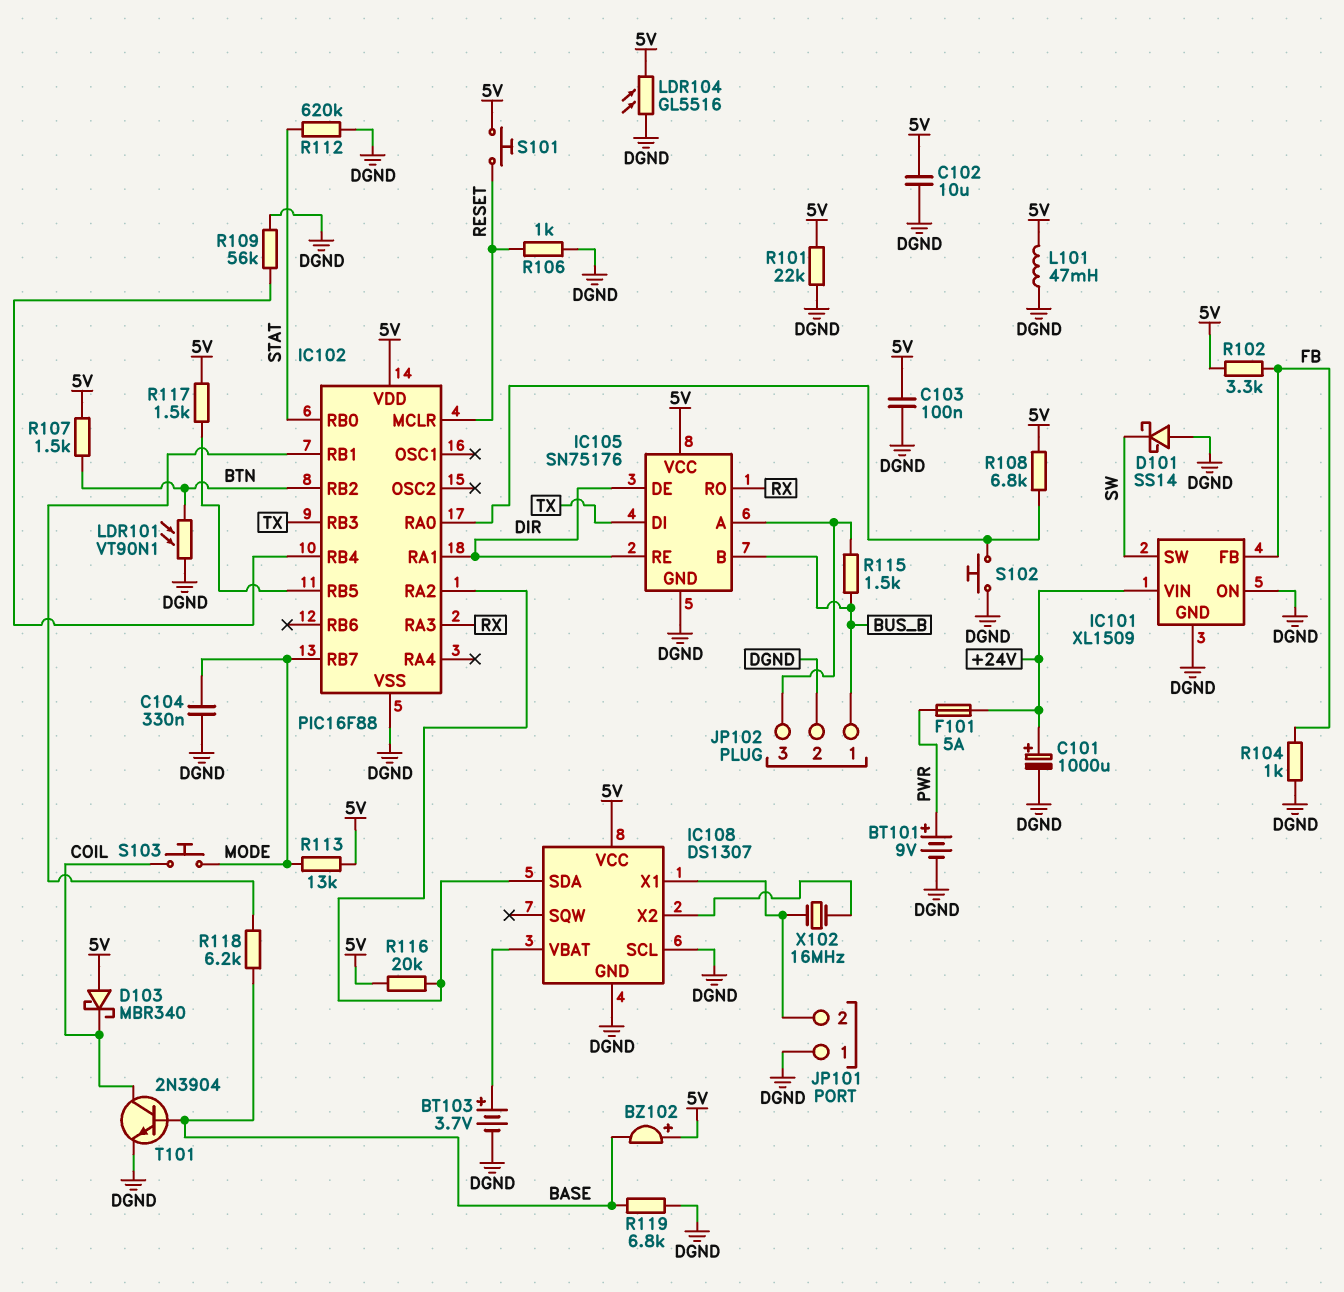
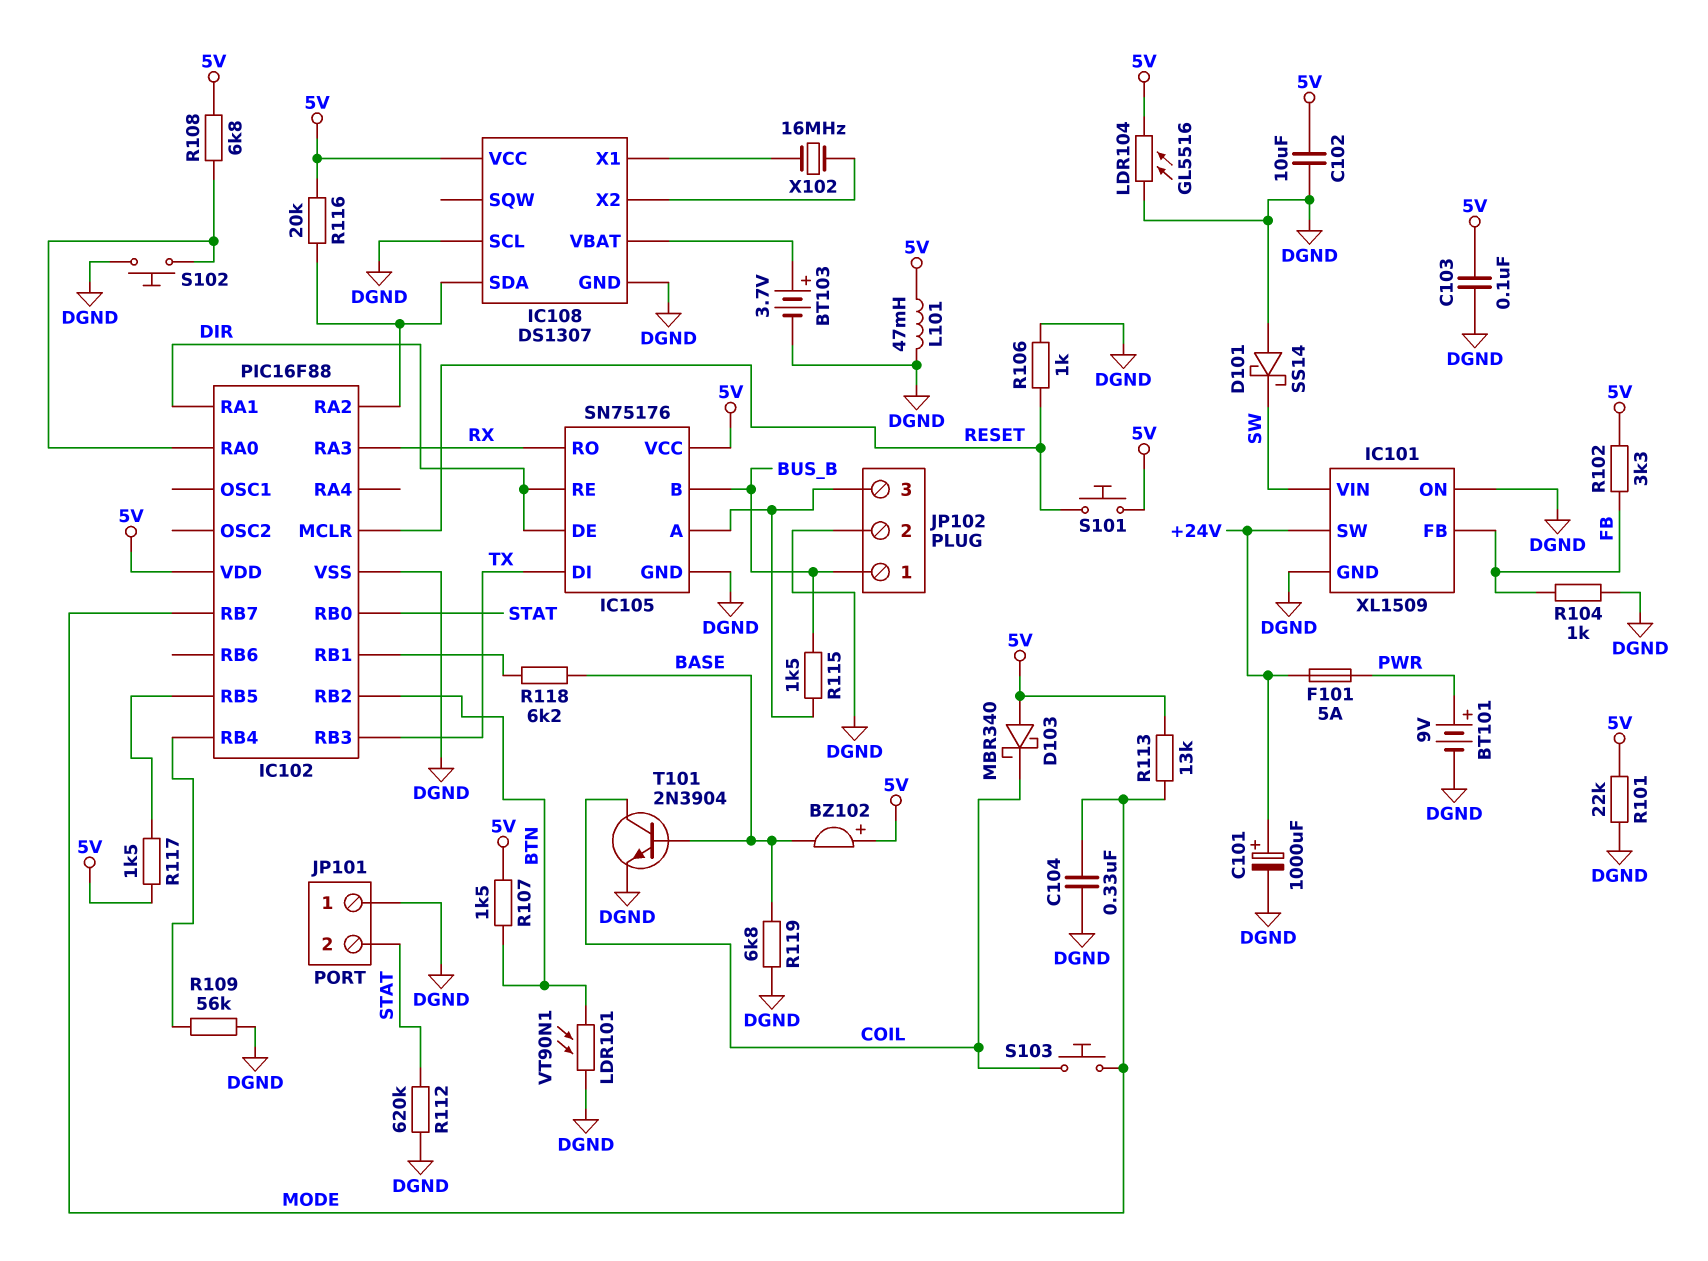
IC101 pin SW: SW -> +24V
IC101 pin VIN: +24V -> SW
JP101 pin 2: IC108/X1 -> STAT

